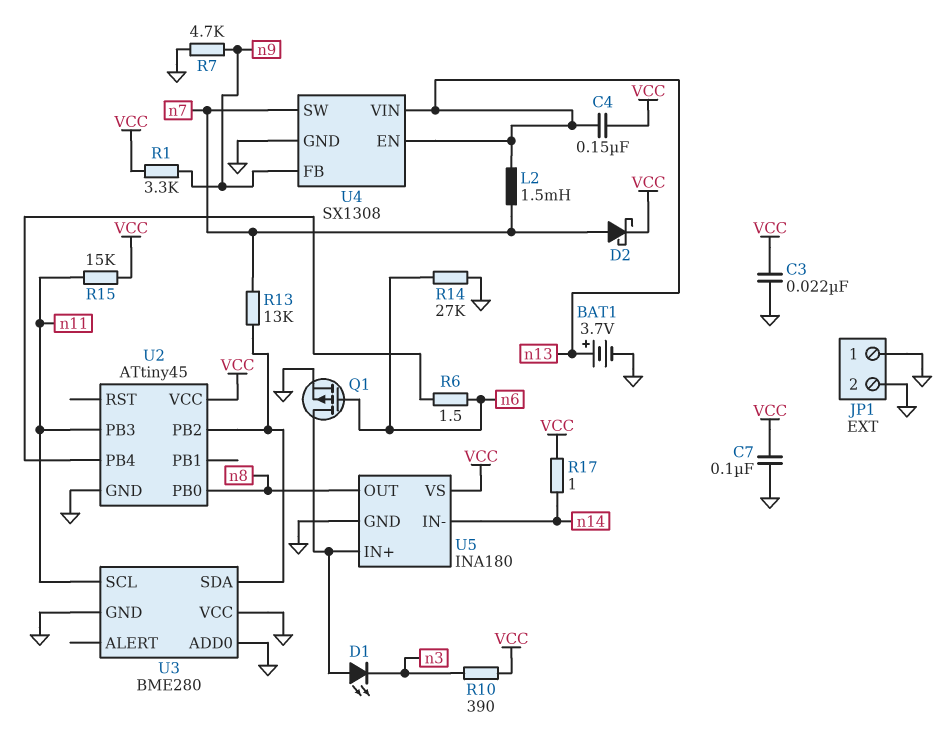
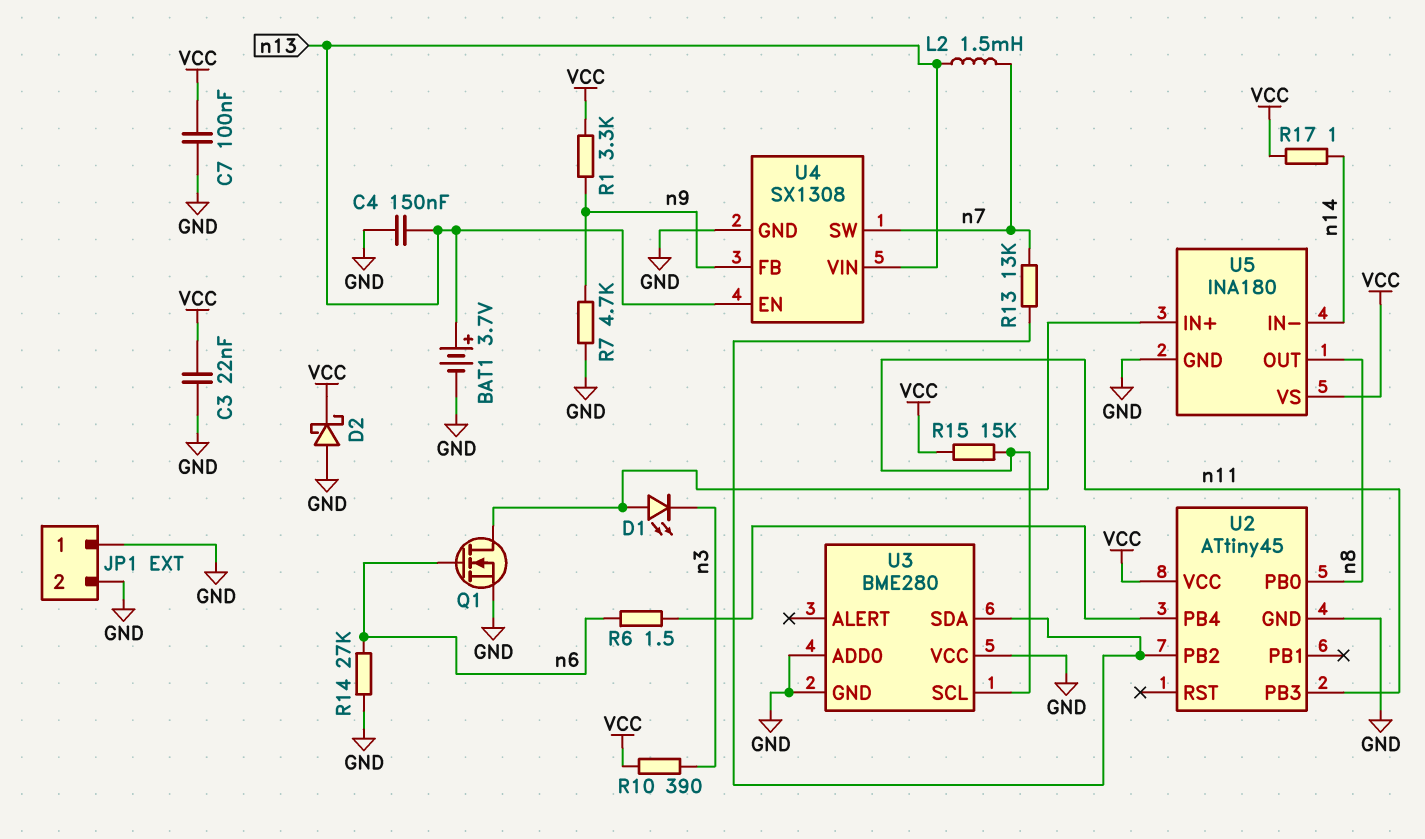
C4: 150nF (VCC, n13) -> 150nF (GND, n13)
D2: schottky (A n7, K VCC) -> schottky (A GND, K VCC)
Q1: PMOS (G n6, D U5/IN+, S GND) -> NMOS (G n6, D U5/IN+, S GND)

